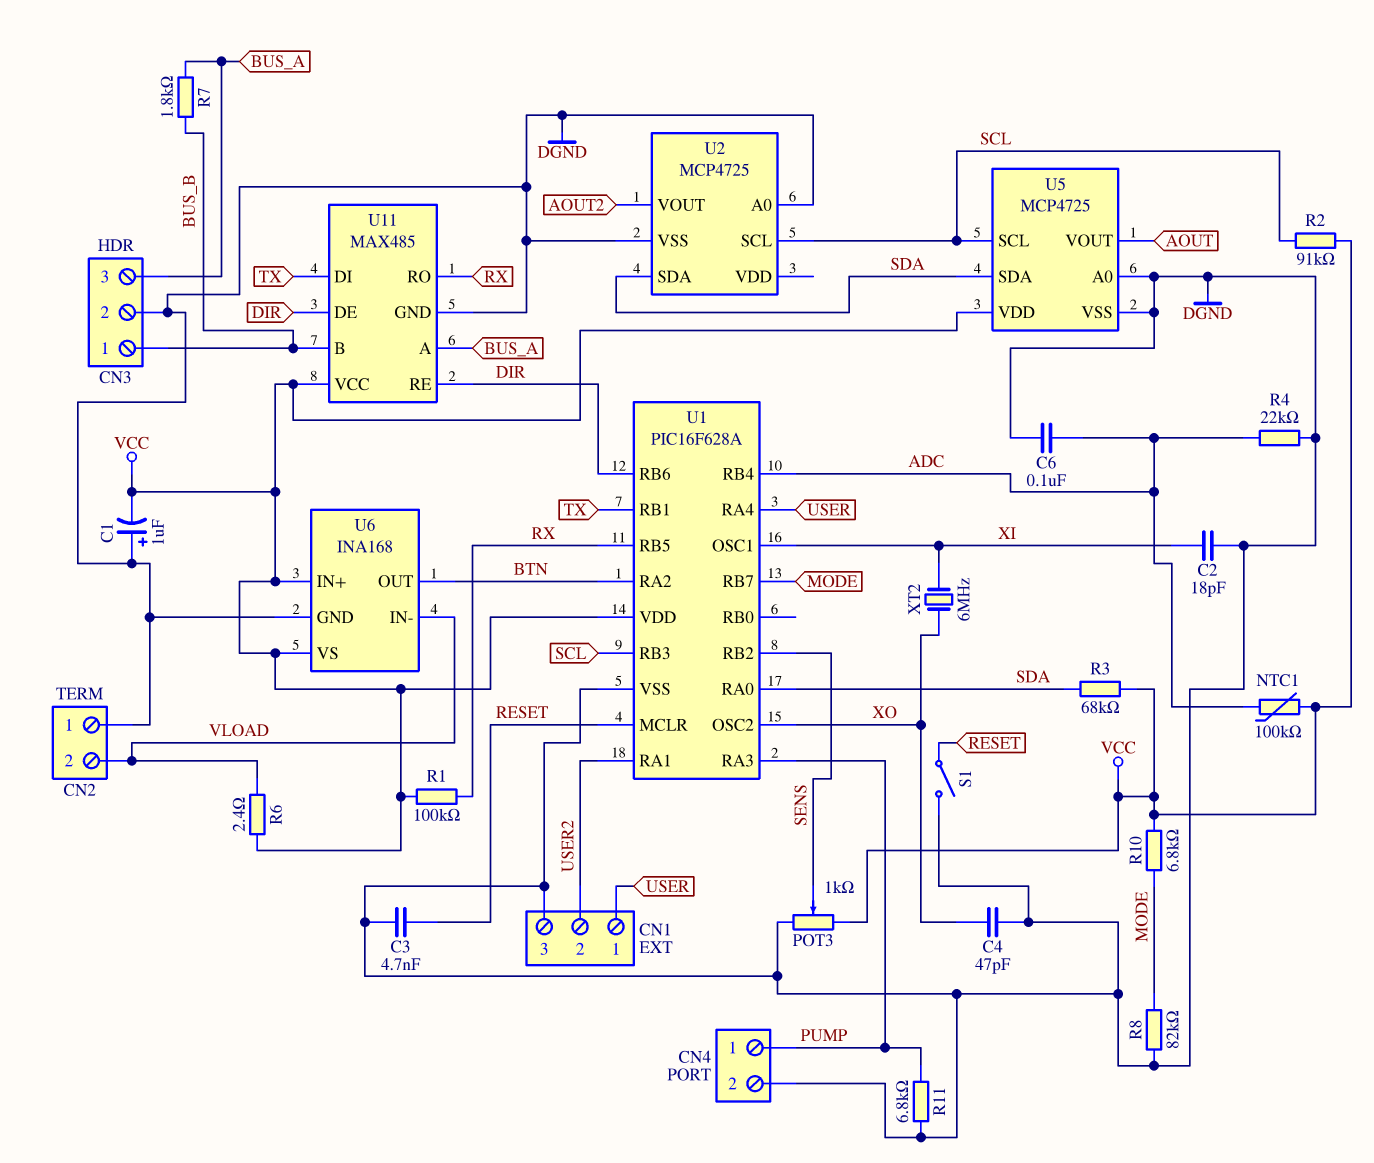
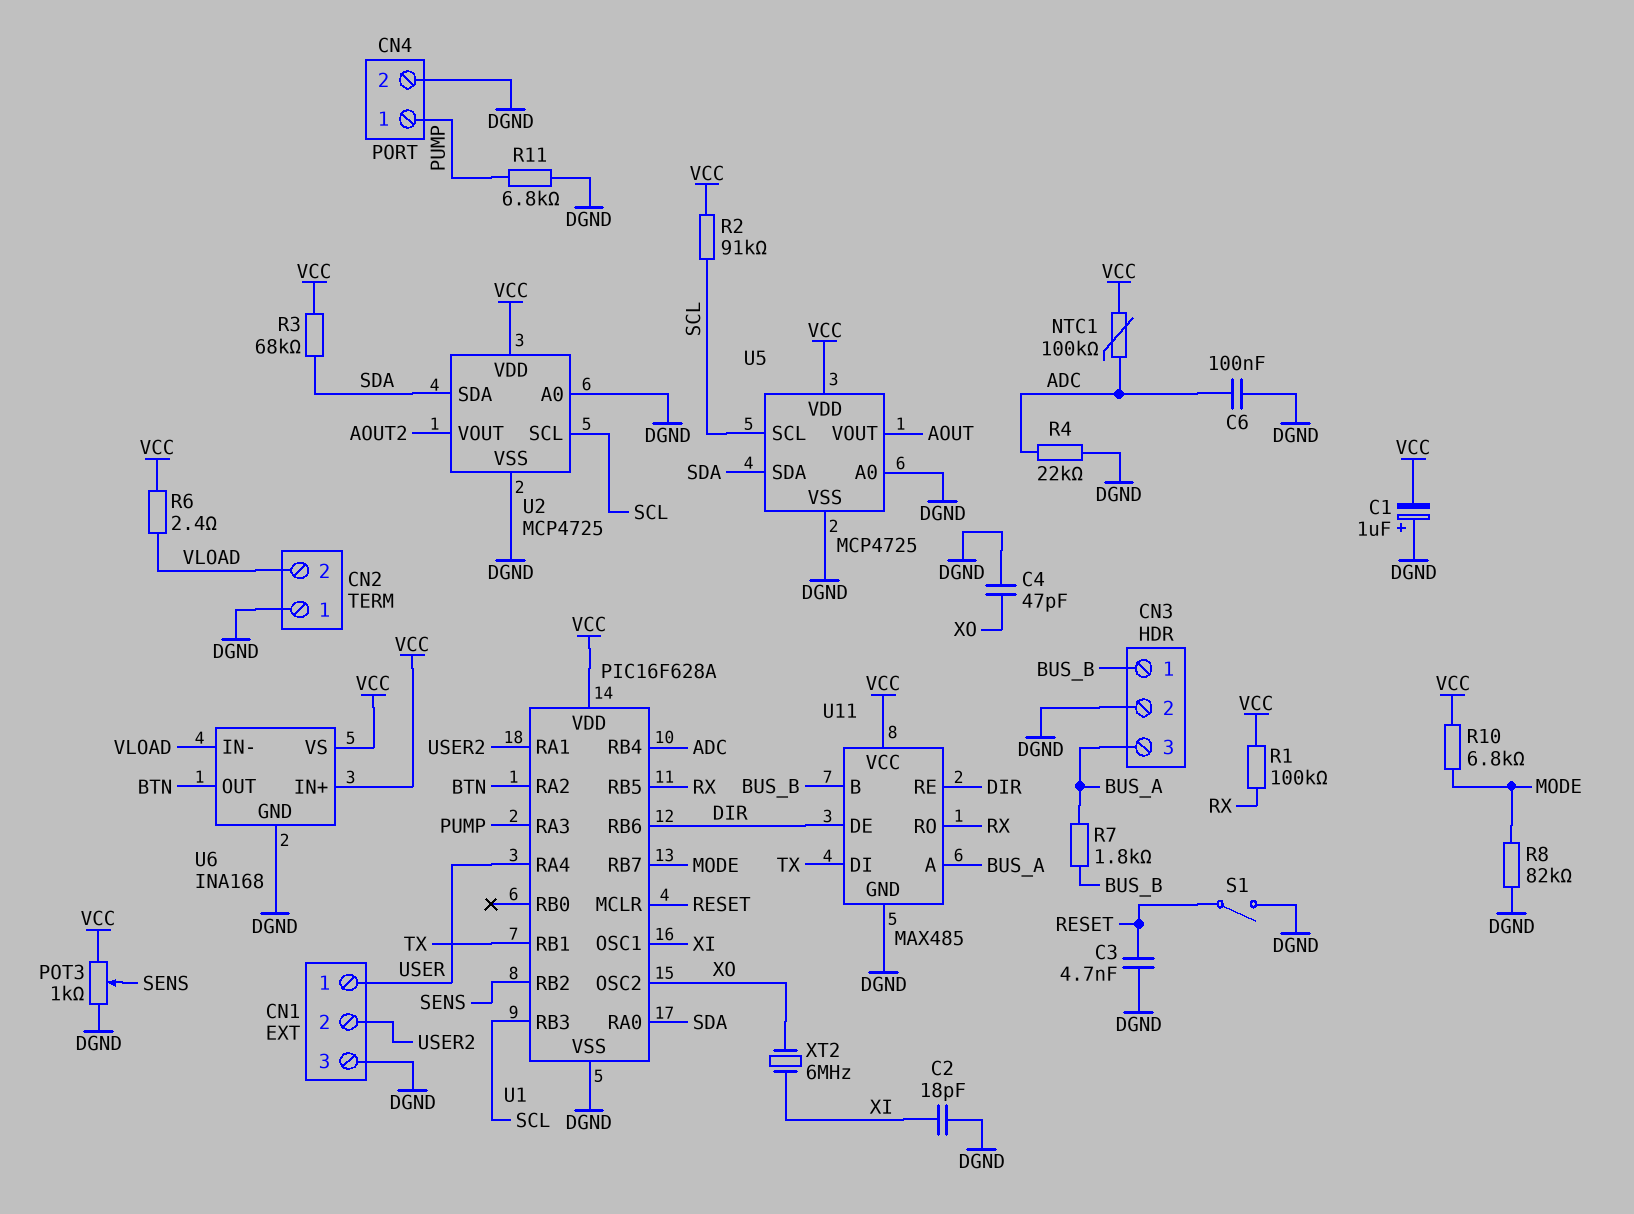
U2 pin VDD: none -> VCC

